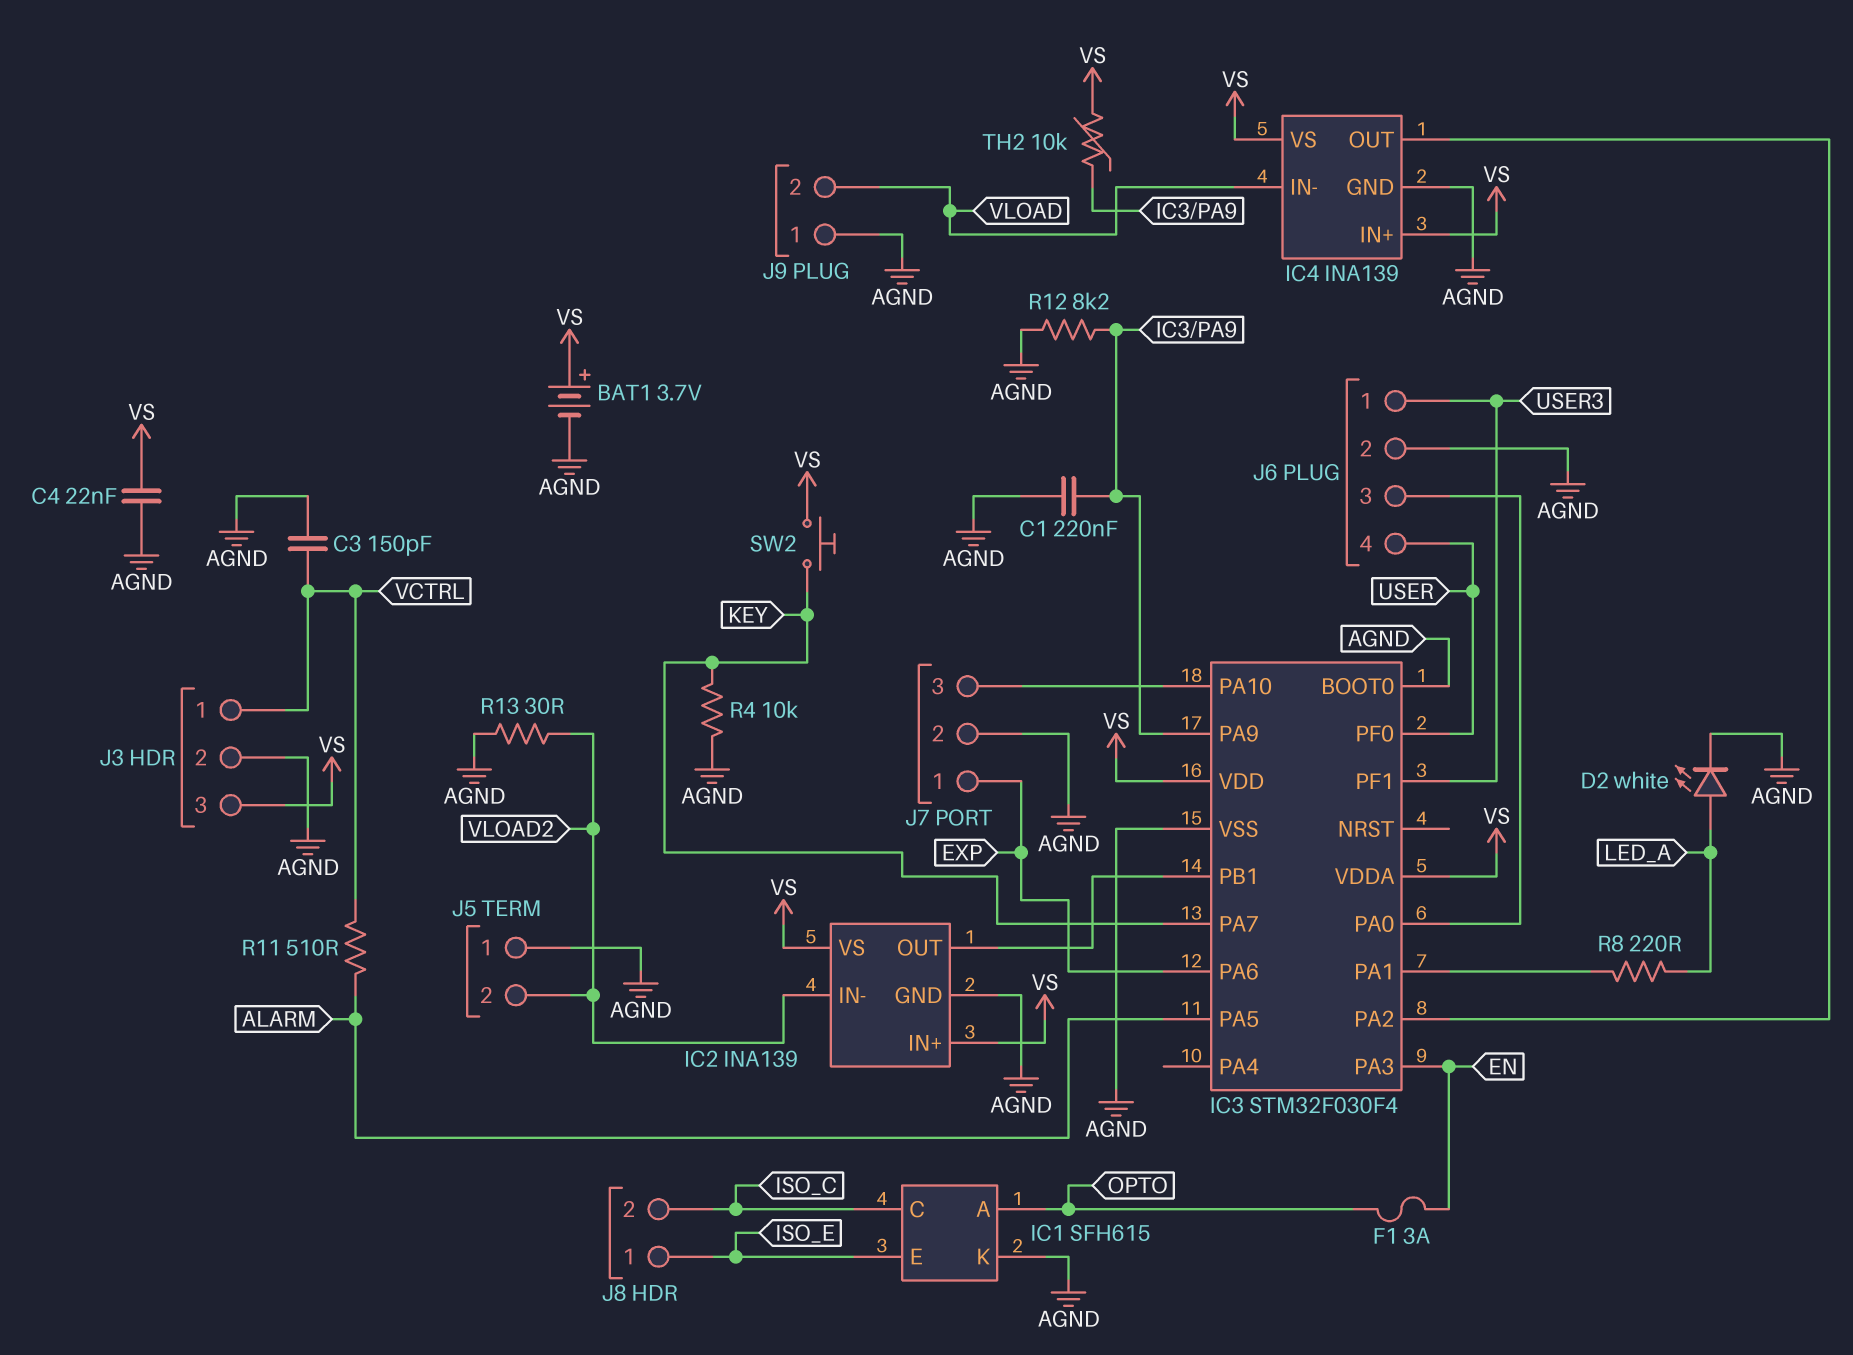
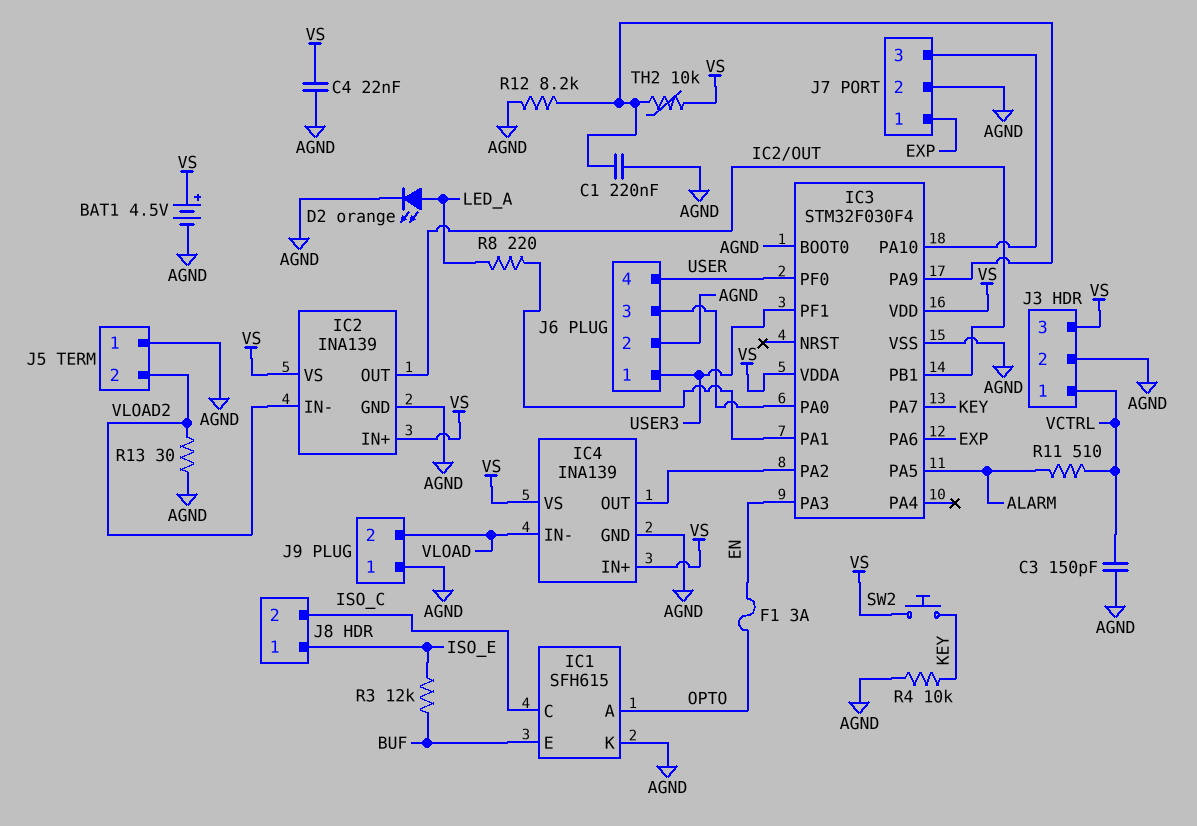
BAT1: 3.7V (plus VS, minus AGND) -> 4.5V (plus VS, minus AGND)
D2: LED white (A LED_A, K AGND) -> LED orange (A LED_A, K AGND)
IC1 pin E: ISO_E -> BUF
R3: none -> 12k (BUF, ISO_E)

